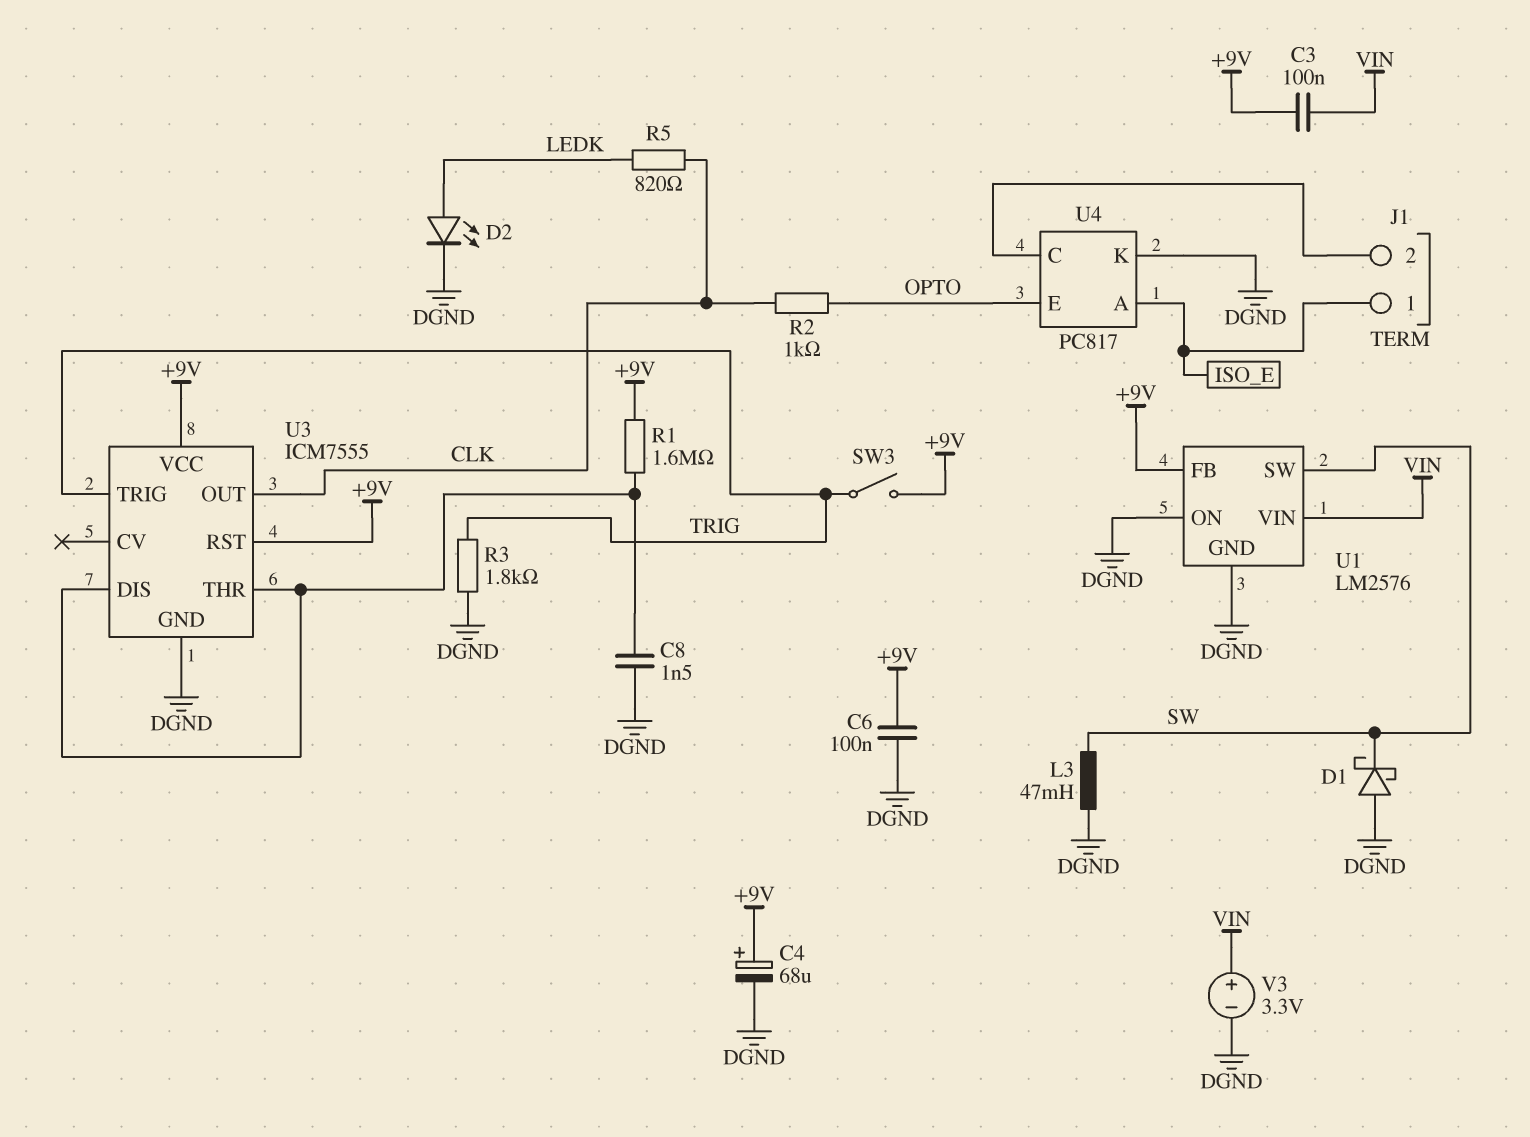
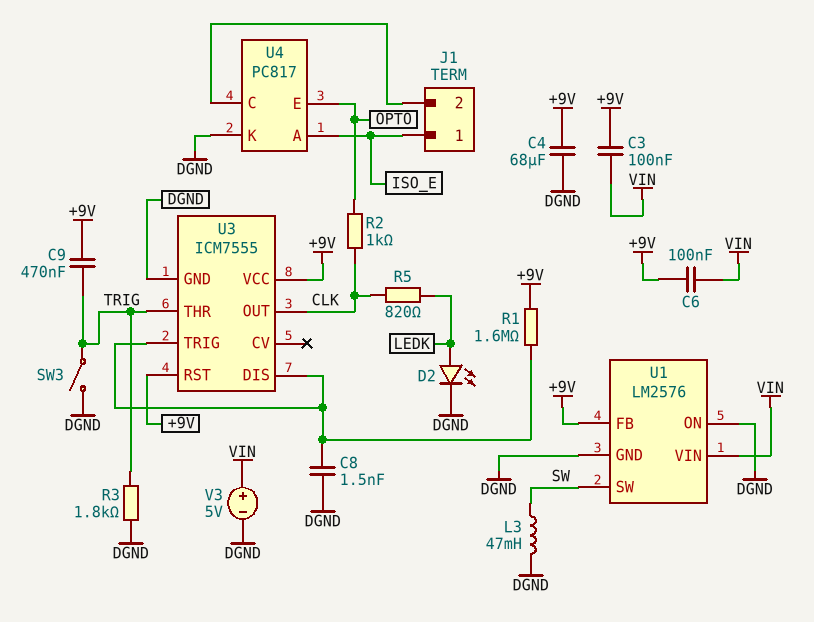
C4: 68uF (plus +9V, minus DGND) -> 68uF (+9V, DGND)
C6: 100nF (+9V, DGND) -> 100nF (+9V, VIN)
C9: none -> 470nF (+9V, TRIG)
D1: schottky (A DGND, K SW) -> none
SW3: switch (+9V, TRIG) -> switch (DGND, TRIG)
U3 pin THR: U3/DIS -> TRIG
U3 pin TRIG: TRIG -> U3/DIS
V3: 3.3V (plus VIN, minus DGND) -> 5V (plus VIN, minus DGND)

